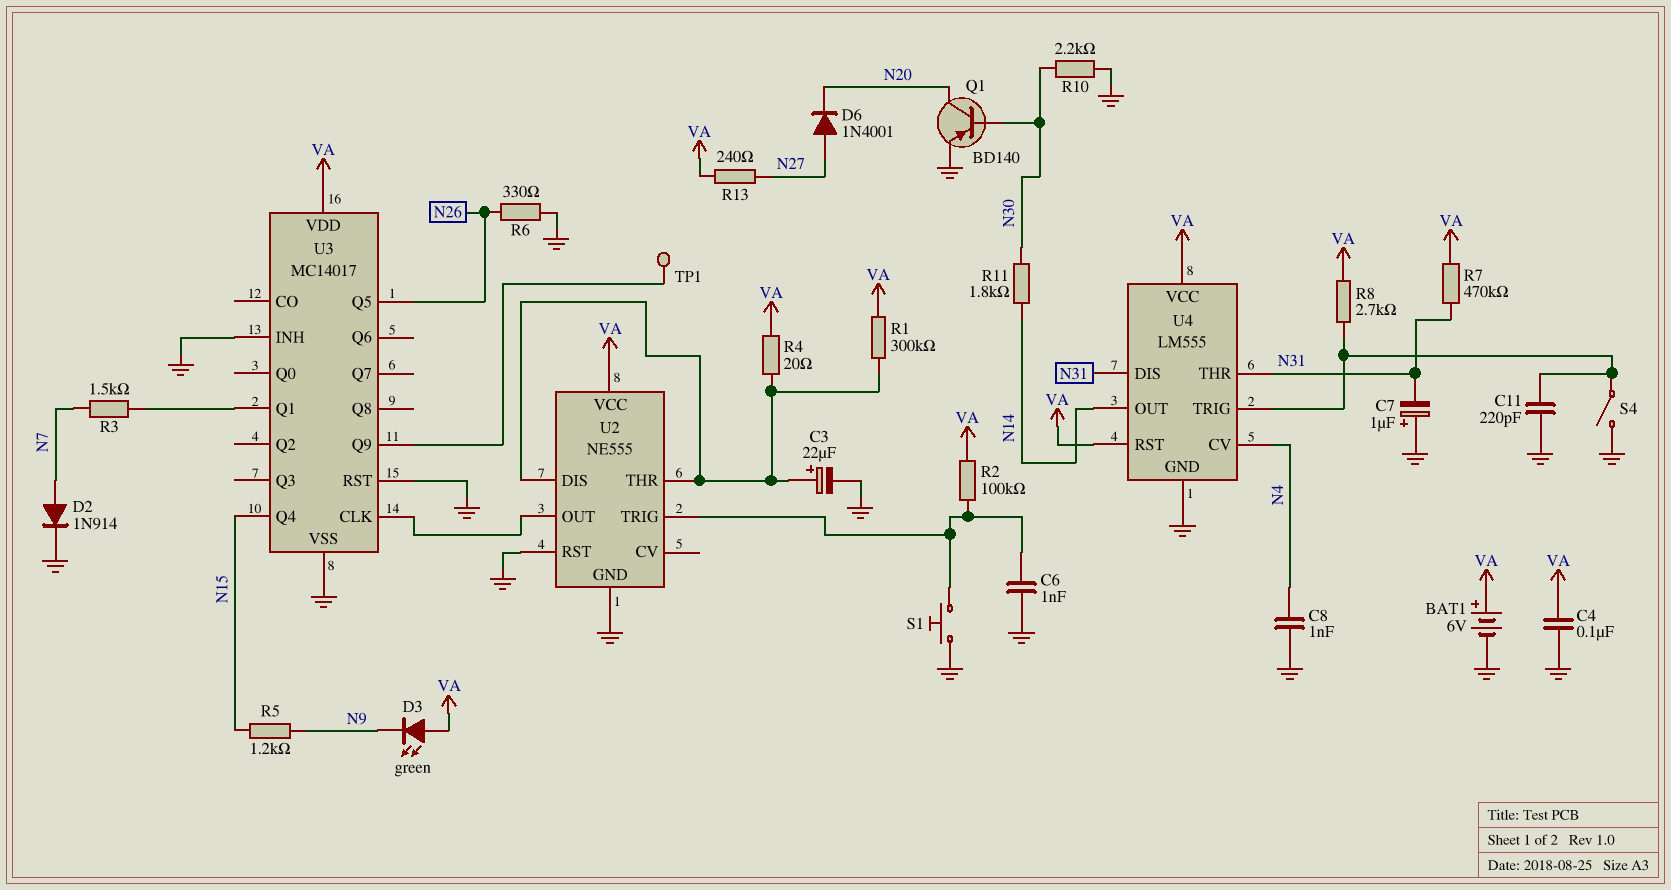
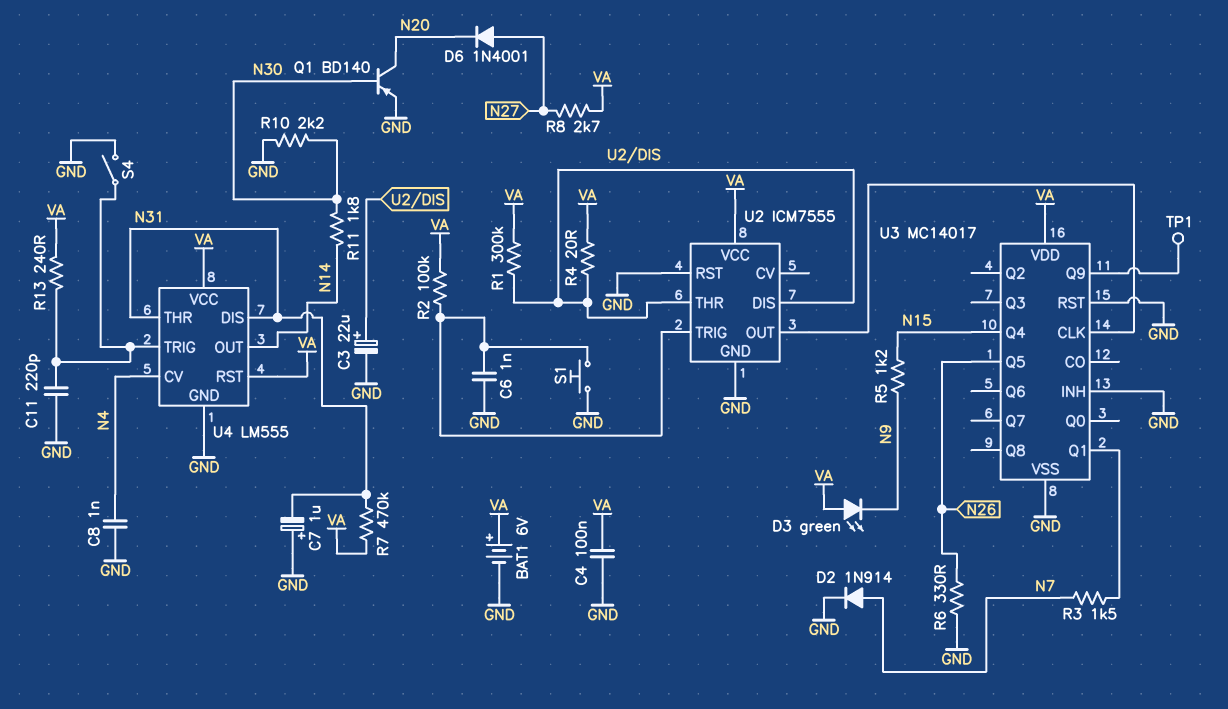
R8: 2.7k (U4/TRIG, VA) -> 2.7k (N27, VA)
R13: 240 (N27, VA) -> 240 (U4/TRIG, VA)
U2: NE555 -> ICM7555

